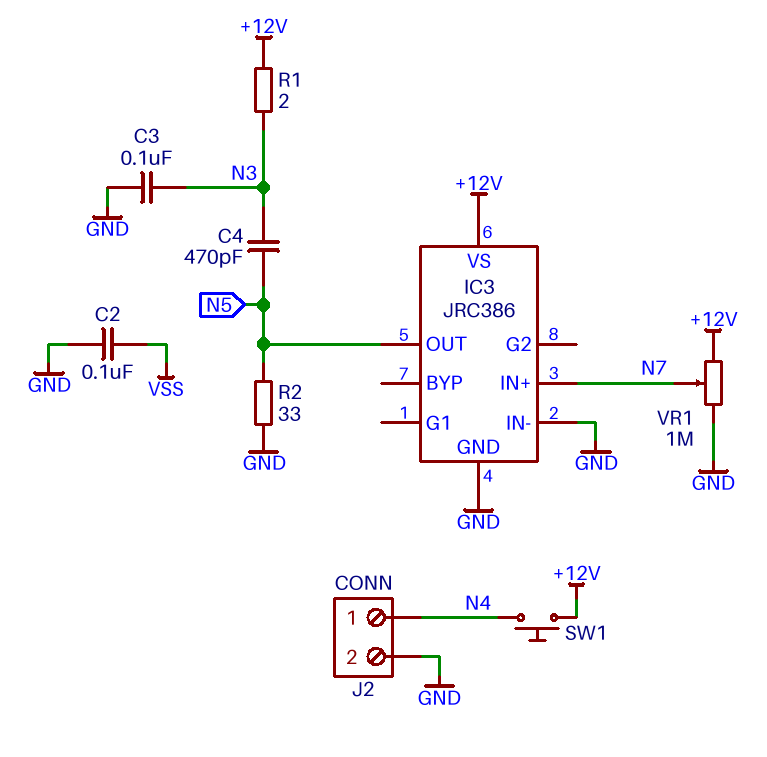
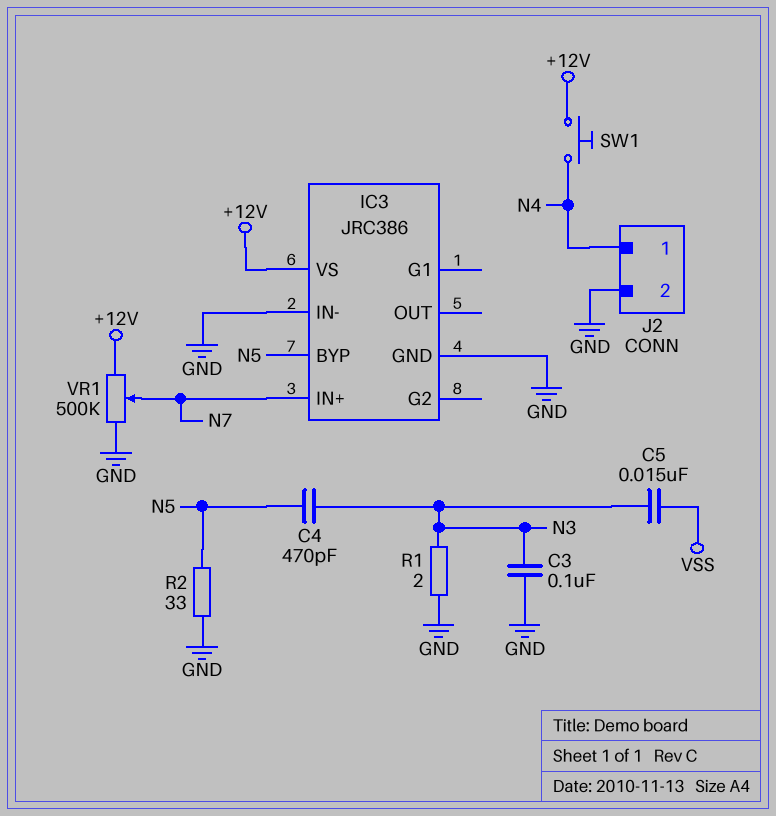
C2: 100nF (GND, VSS) -> none
C5: none -> 15nF (N3, VSS)
IC3 pin BYP: none -> N5
IC3 pin OUT: N5 -> none
R1: 2 (+12V, N3) -> 2 (GND, N3)
VR1: 1M (+12V, GND, wiper N7) -> 500k (+12V, GND, wiper N7)

